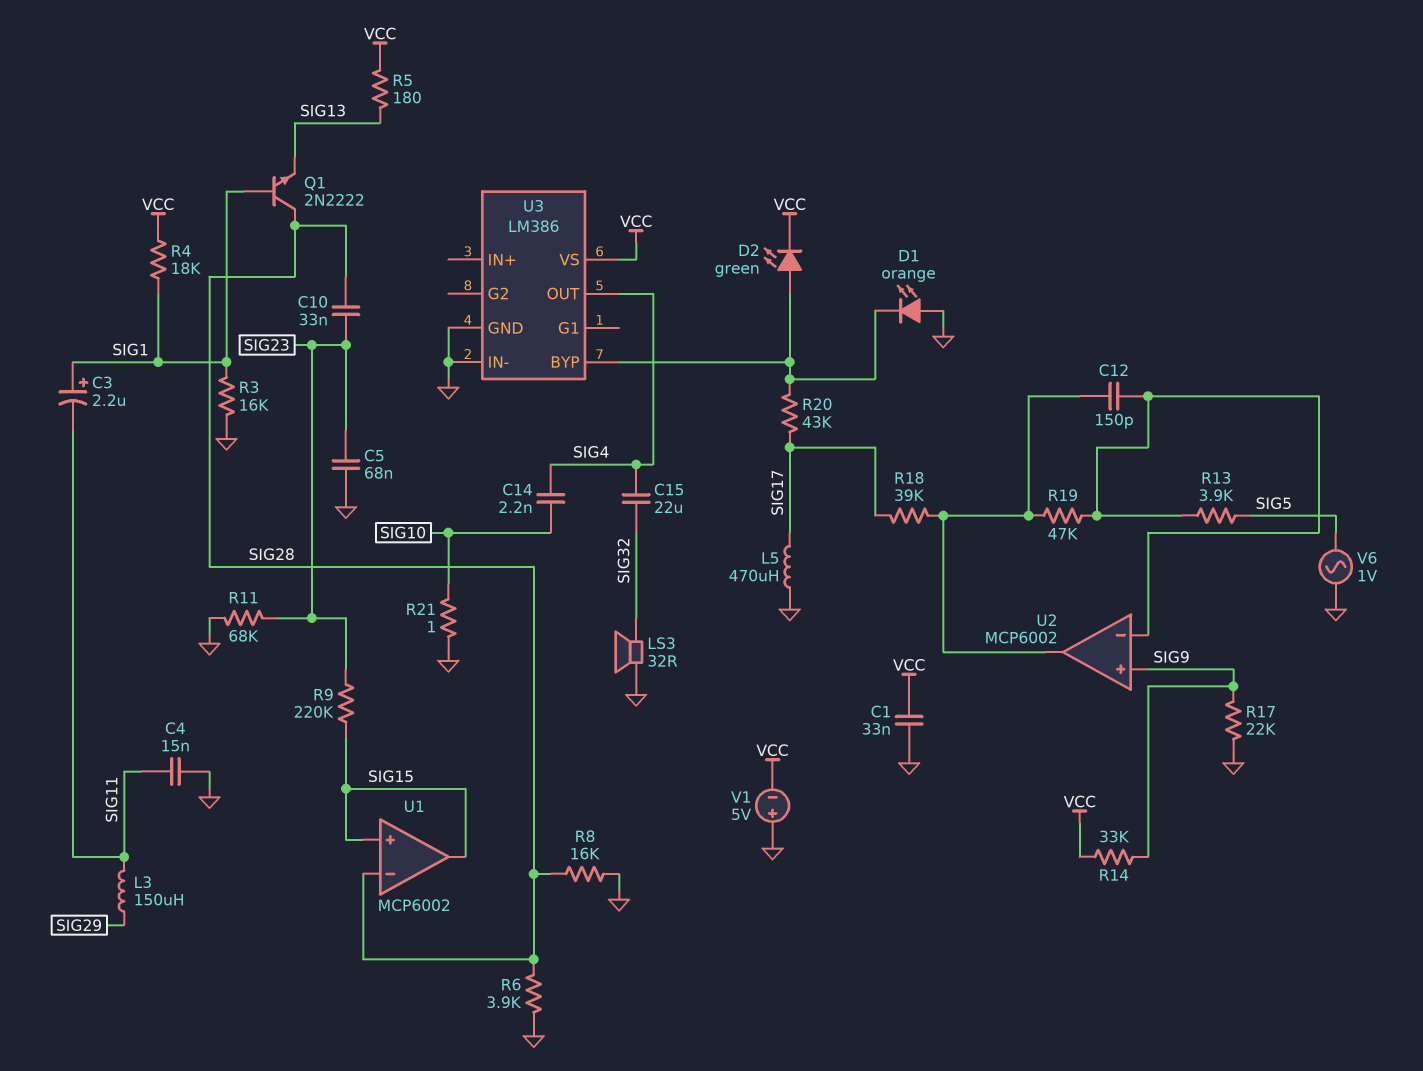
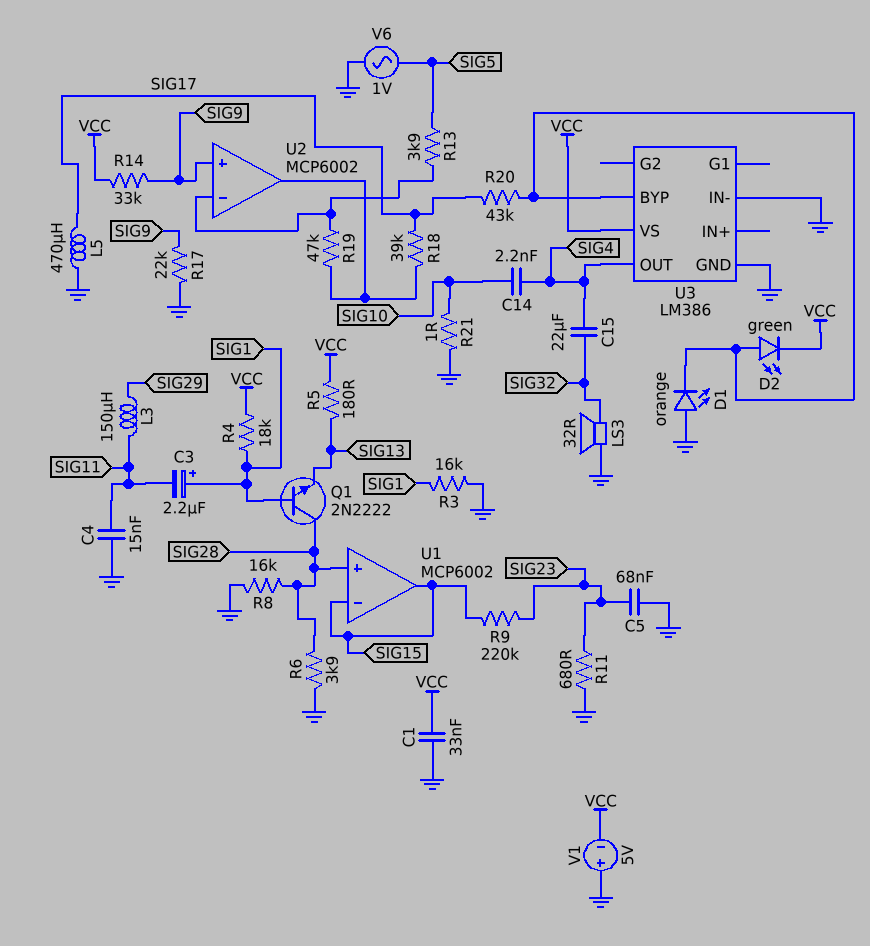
C10: 33nF (SIG23, SIG28) -> none
C12: 150pF (U2/in-, U2/out) -> none
R11: 68k (GND, SIG23) -> 680 (GND, SIG23)
U1 pin in+: SIG15 -> SIG28
U1 pin in-: SIG28 -> SIG15

